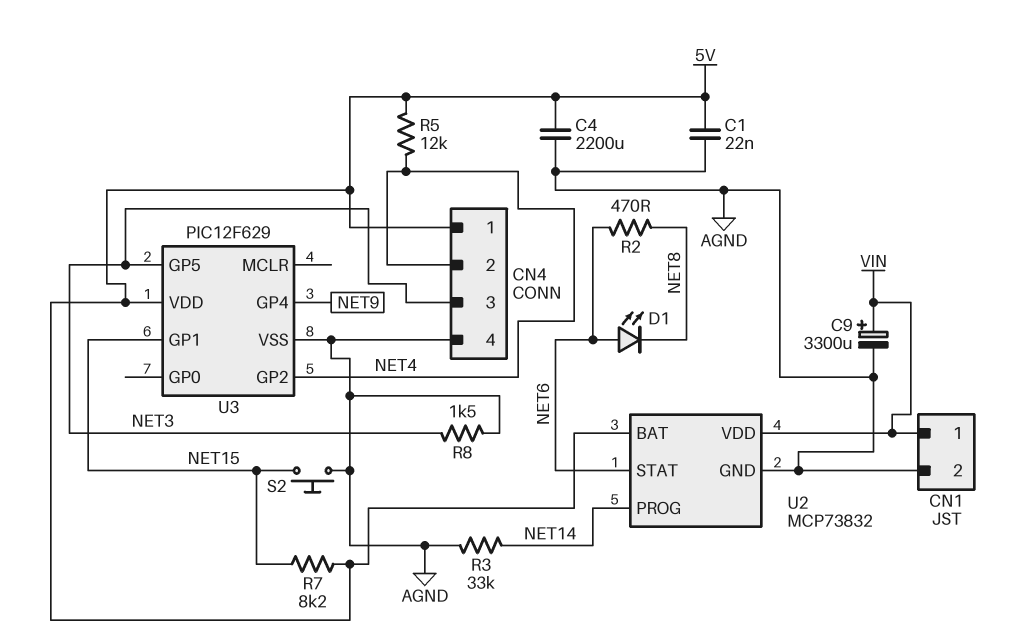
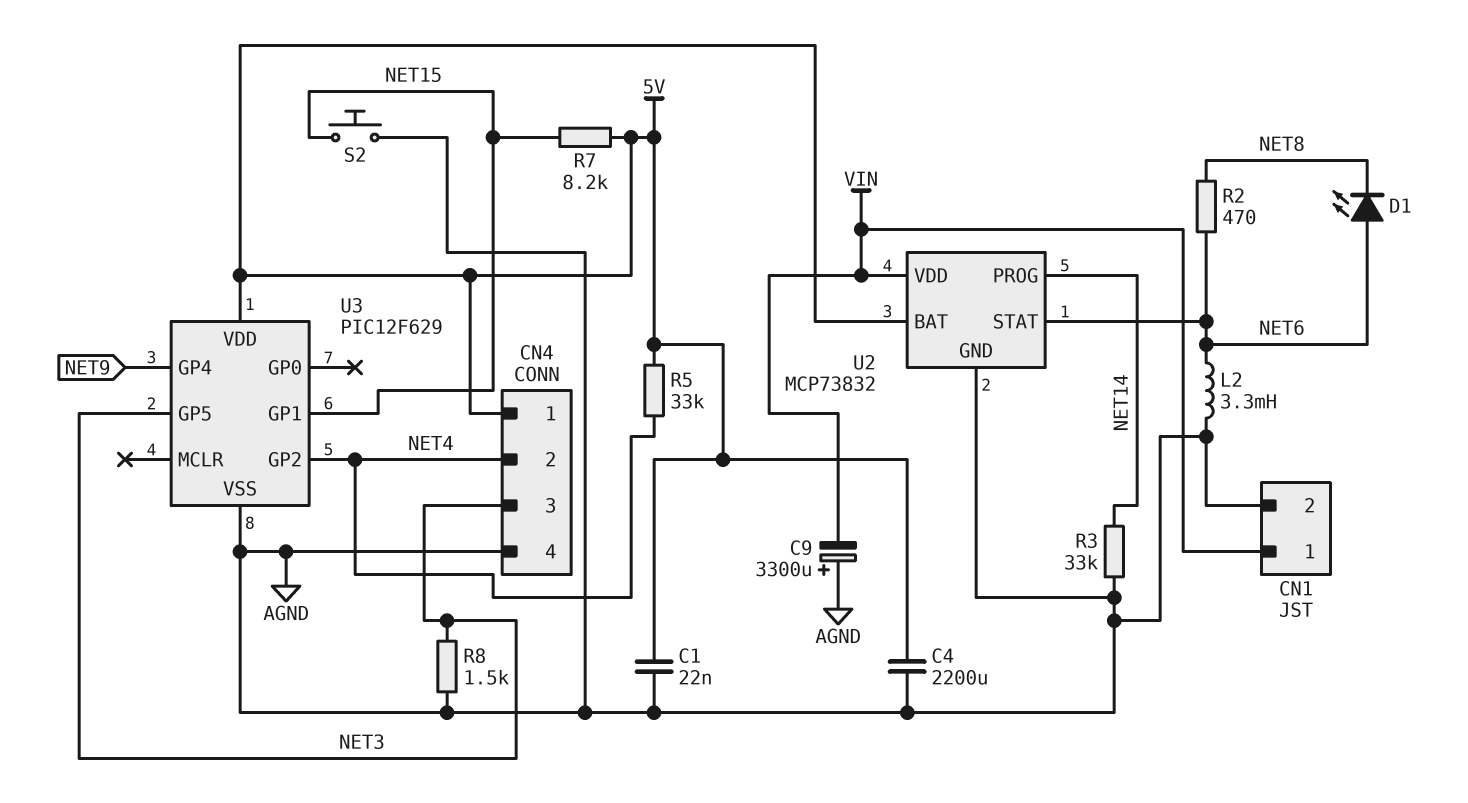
C9: 3300uF (plus VIN, minus AGND) -> 3300uF (plus AGND, minus VIN)
L2: none -> 3.3mH (AGND, NET6)
R5: 12k (5V, NET4) -> 33k (5V, NET4)

